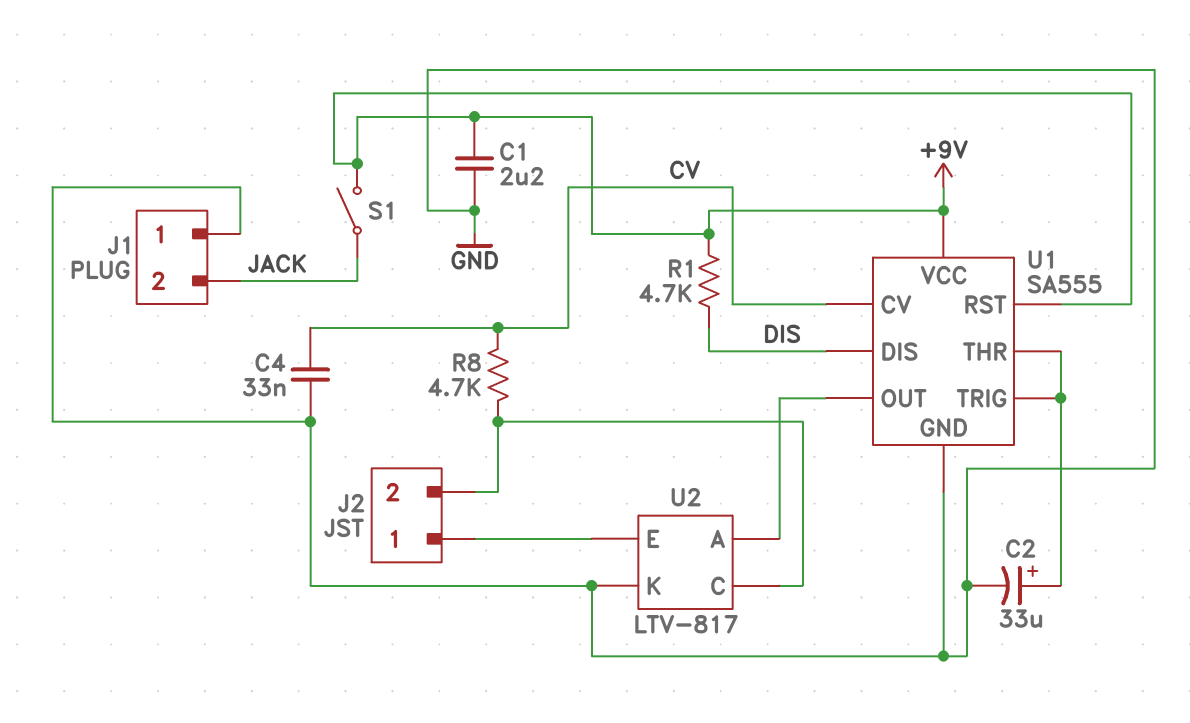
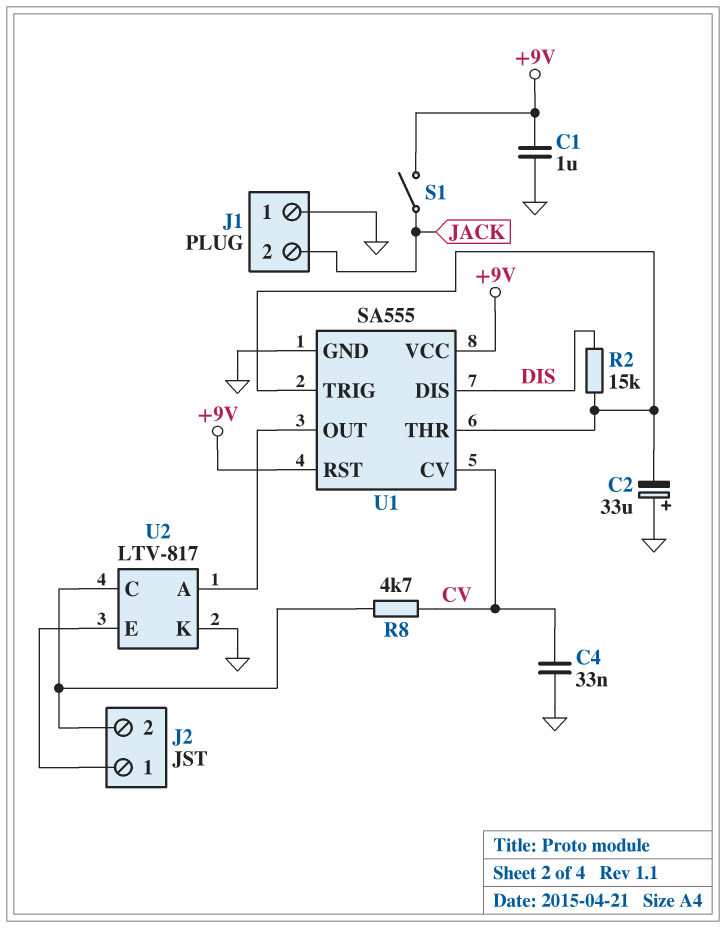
C1: 2.2uF (+9V, GND) -> 1uF (+9V, GND)
C2: 33uF (plus U1/THR, minus GND) -> 33uF (plus GND, minus U1/THR)
R1: 4.7k (+9V, DIS) -> none
R2: none -> 15k (DIS, U1/THR)

